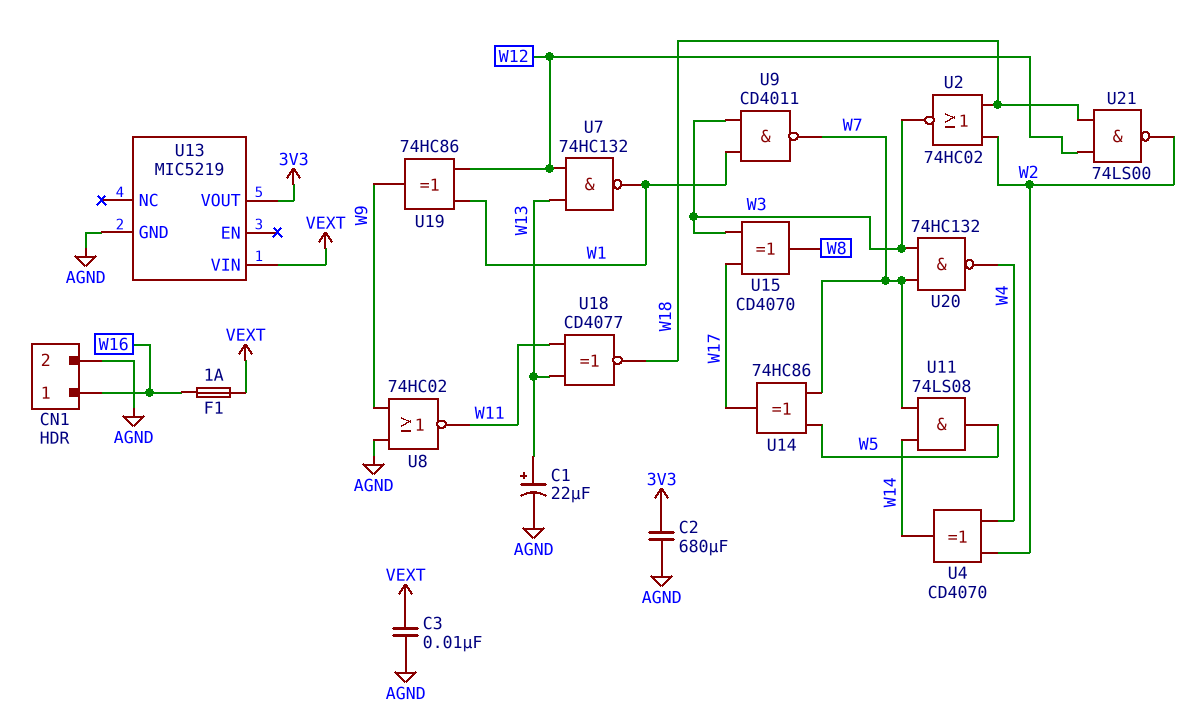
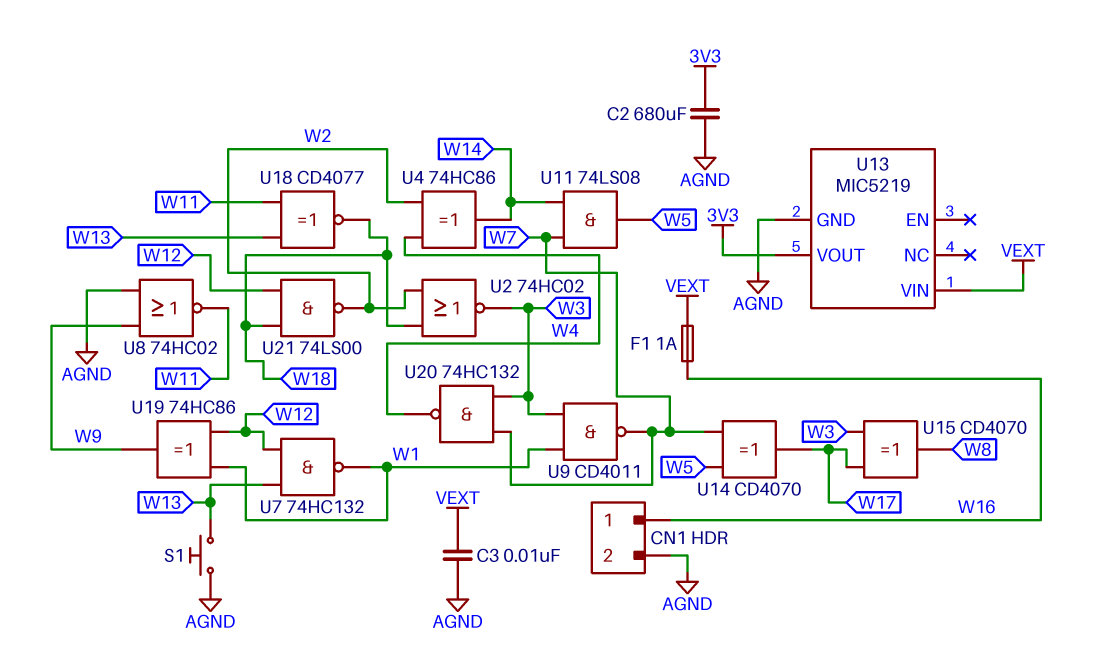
C1: 22uF (plus W13, minus AGND) -> none
S1: none -> button (AGND, W13)
U4: XOR CD4070 (in W2, in W4, out W14) -> XOR 74HC86 (in W2, in W4, out W14)
U14: XOR 74HC86 (in W5, in W7, out W17) -> XOR CD4070 (in W5, in W7, out W17)

